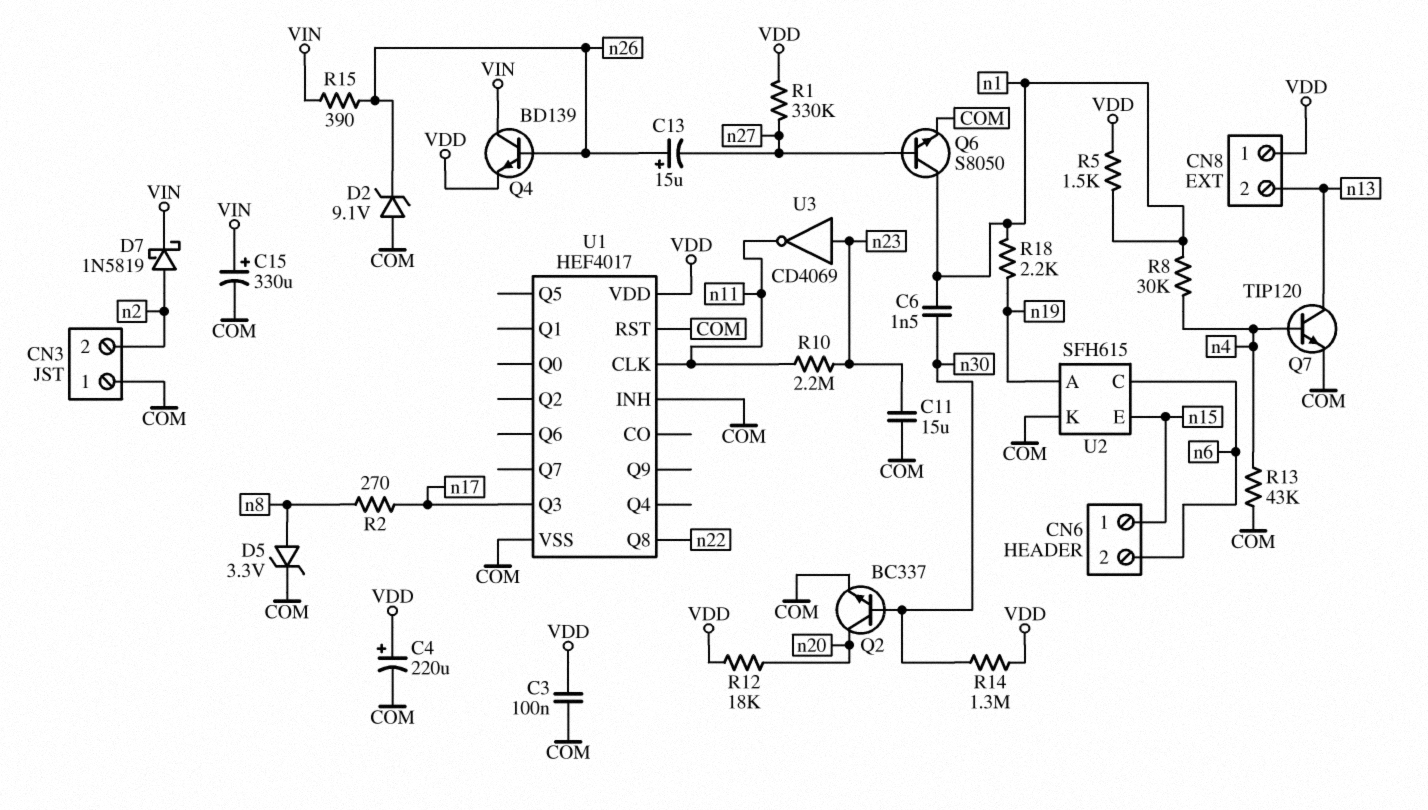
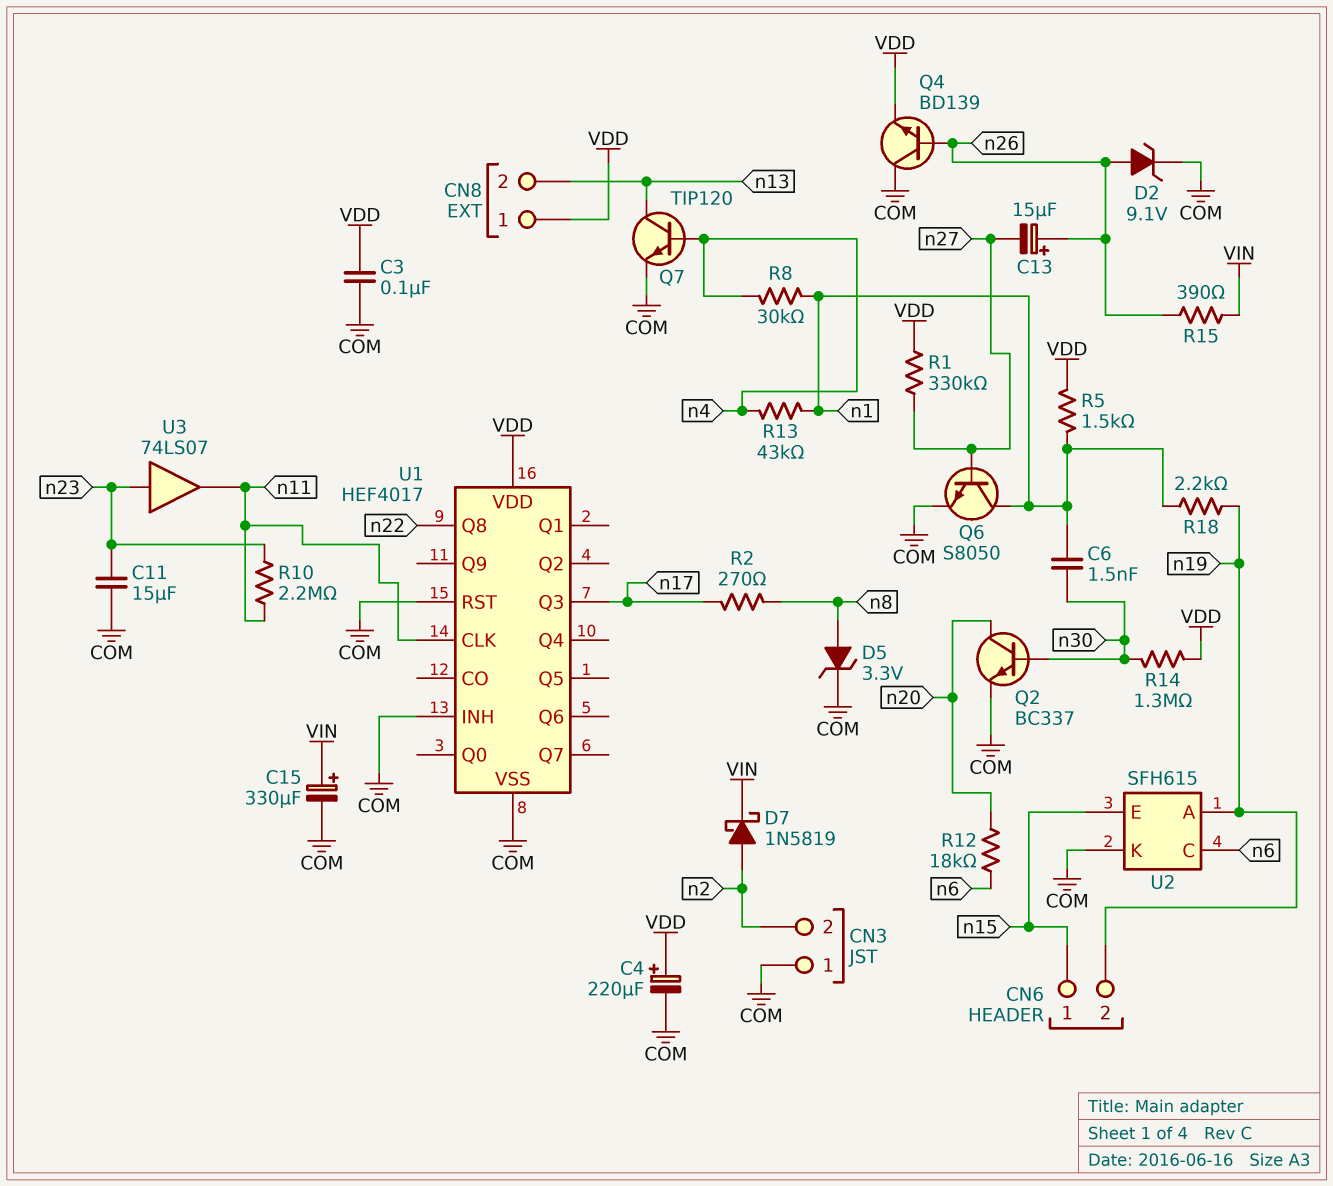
CN6 pin 2: n6 -> n19
D2: zener 9.1V (A COM, K n26) -> zener 9.1V (A n26, K COM)
Q4: NPN BD139 (B n26, C VIN, E VDD) -> NPN BD139 (B n26, C COM, E VDD)
R12: 18k (VDD, n20) -> 18k (n6, n20)
R13: 43k (COM, n4) -> 43k (n1, n4)
U3: NOT CD4069 (in n23, out n11) -> buffer 74LS07 (in n23, out n11)

